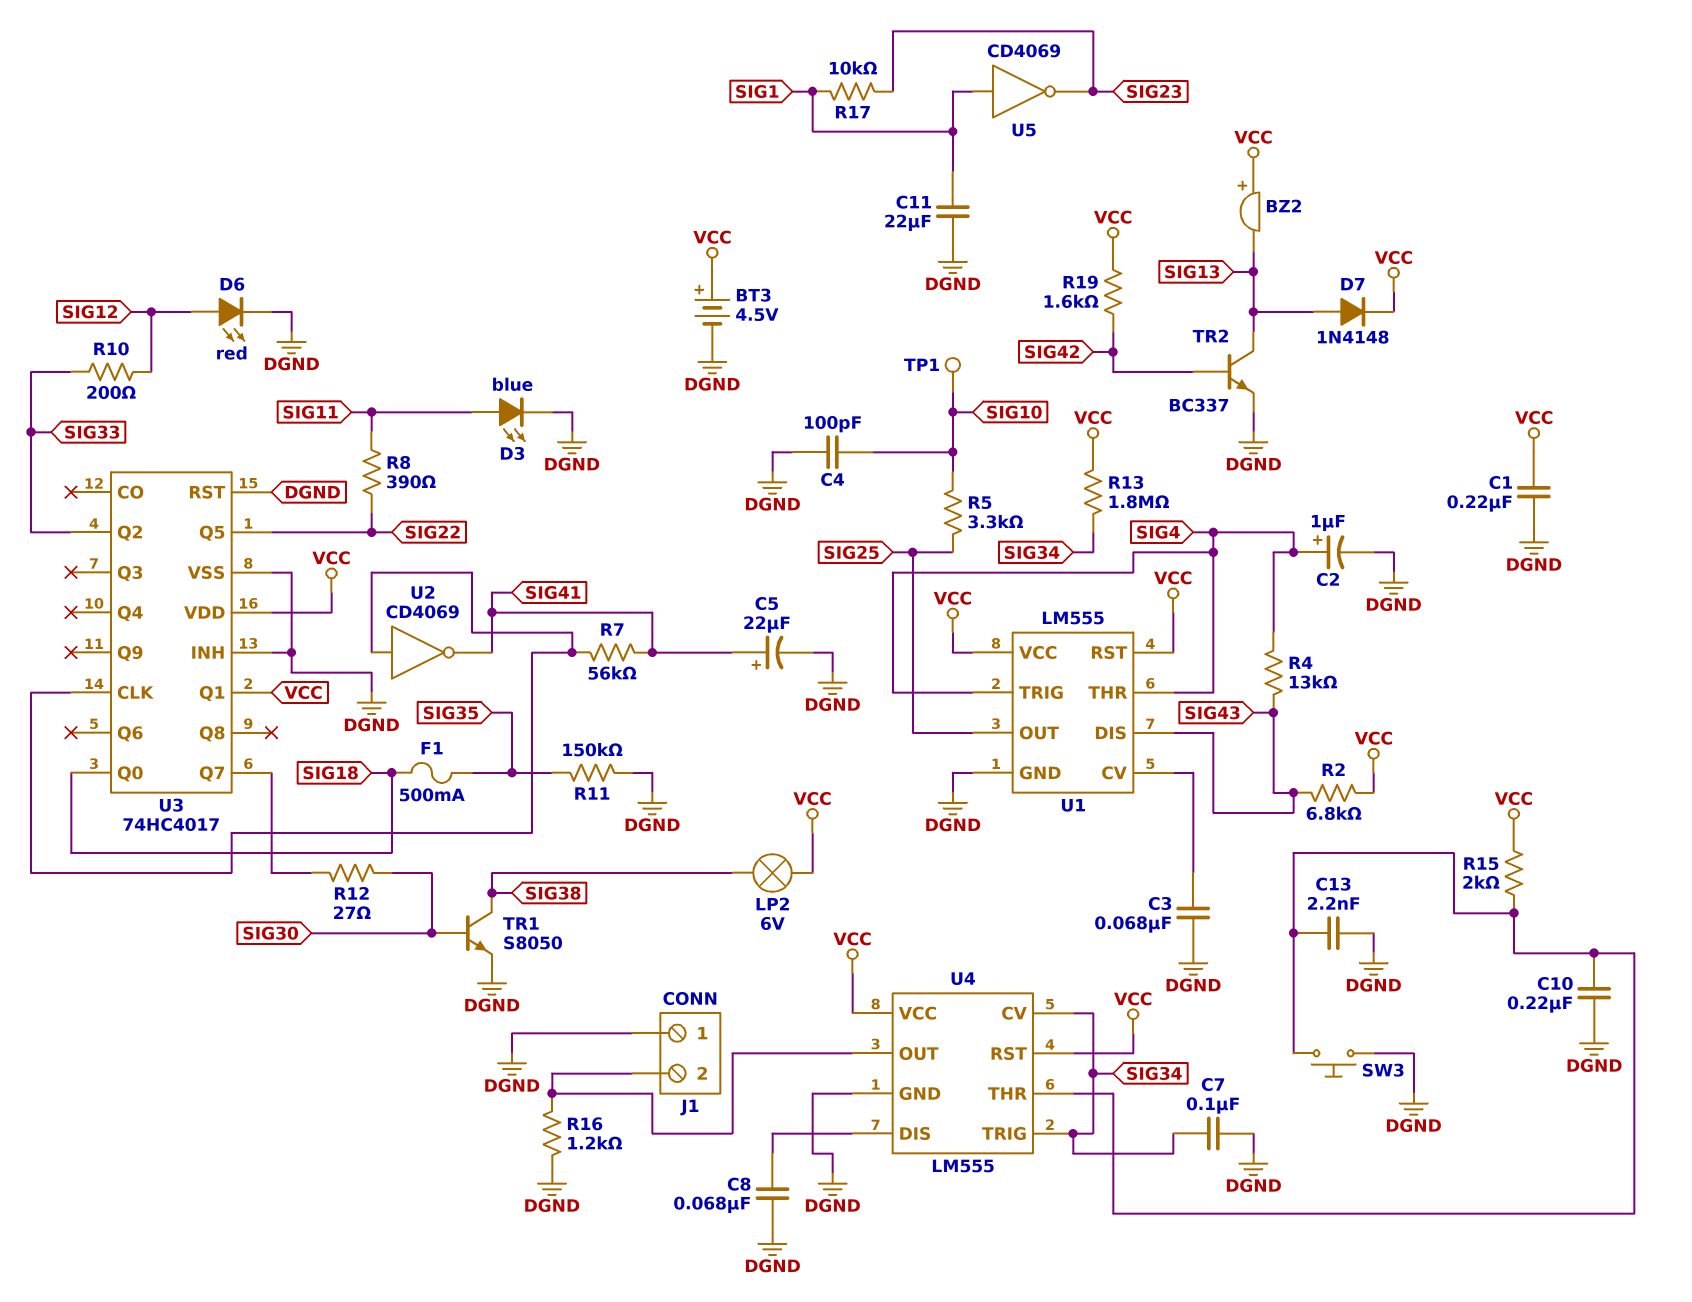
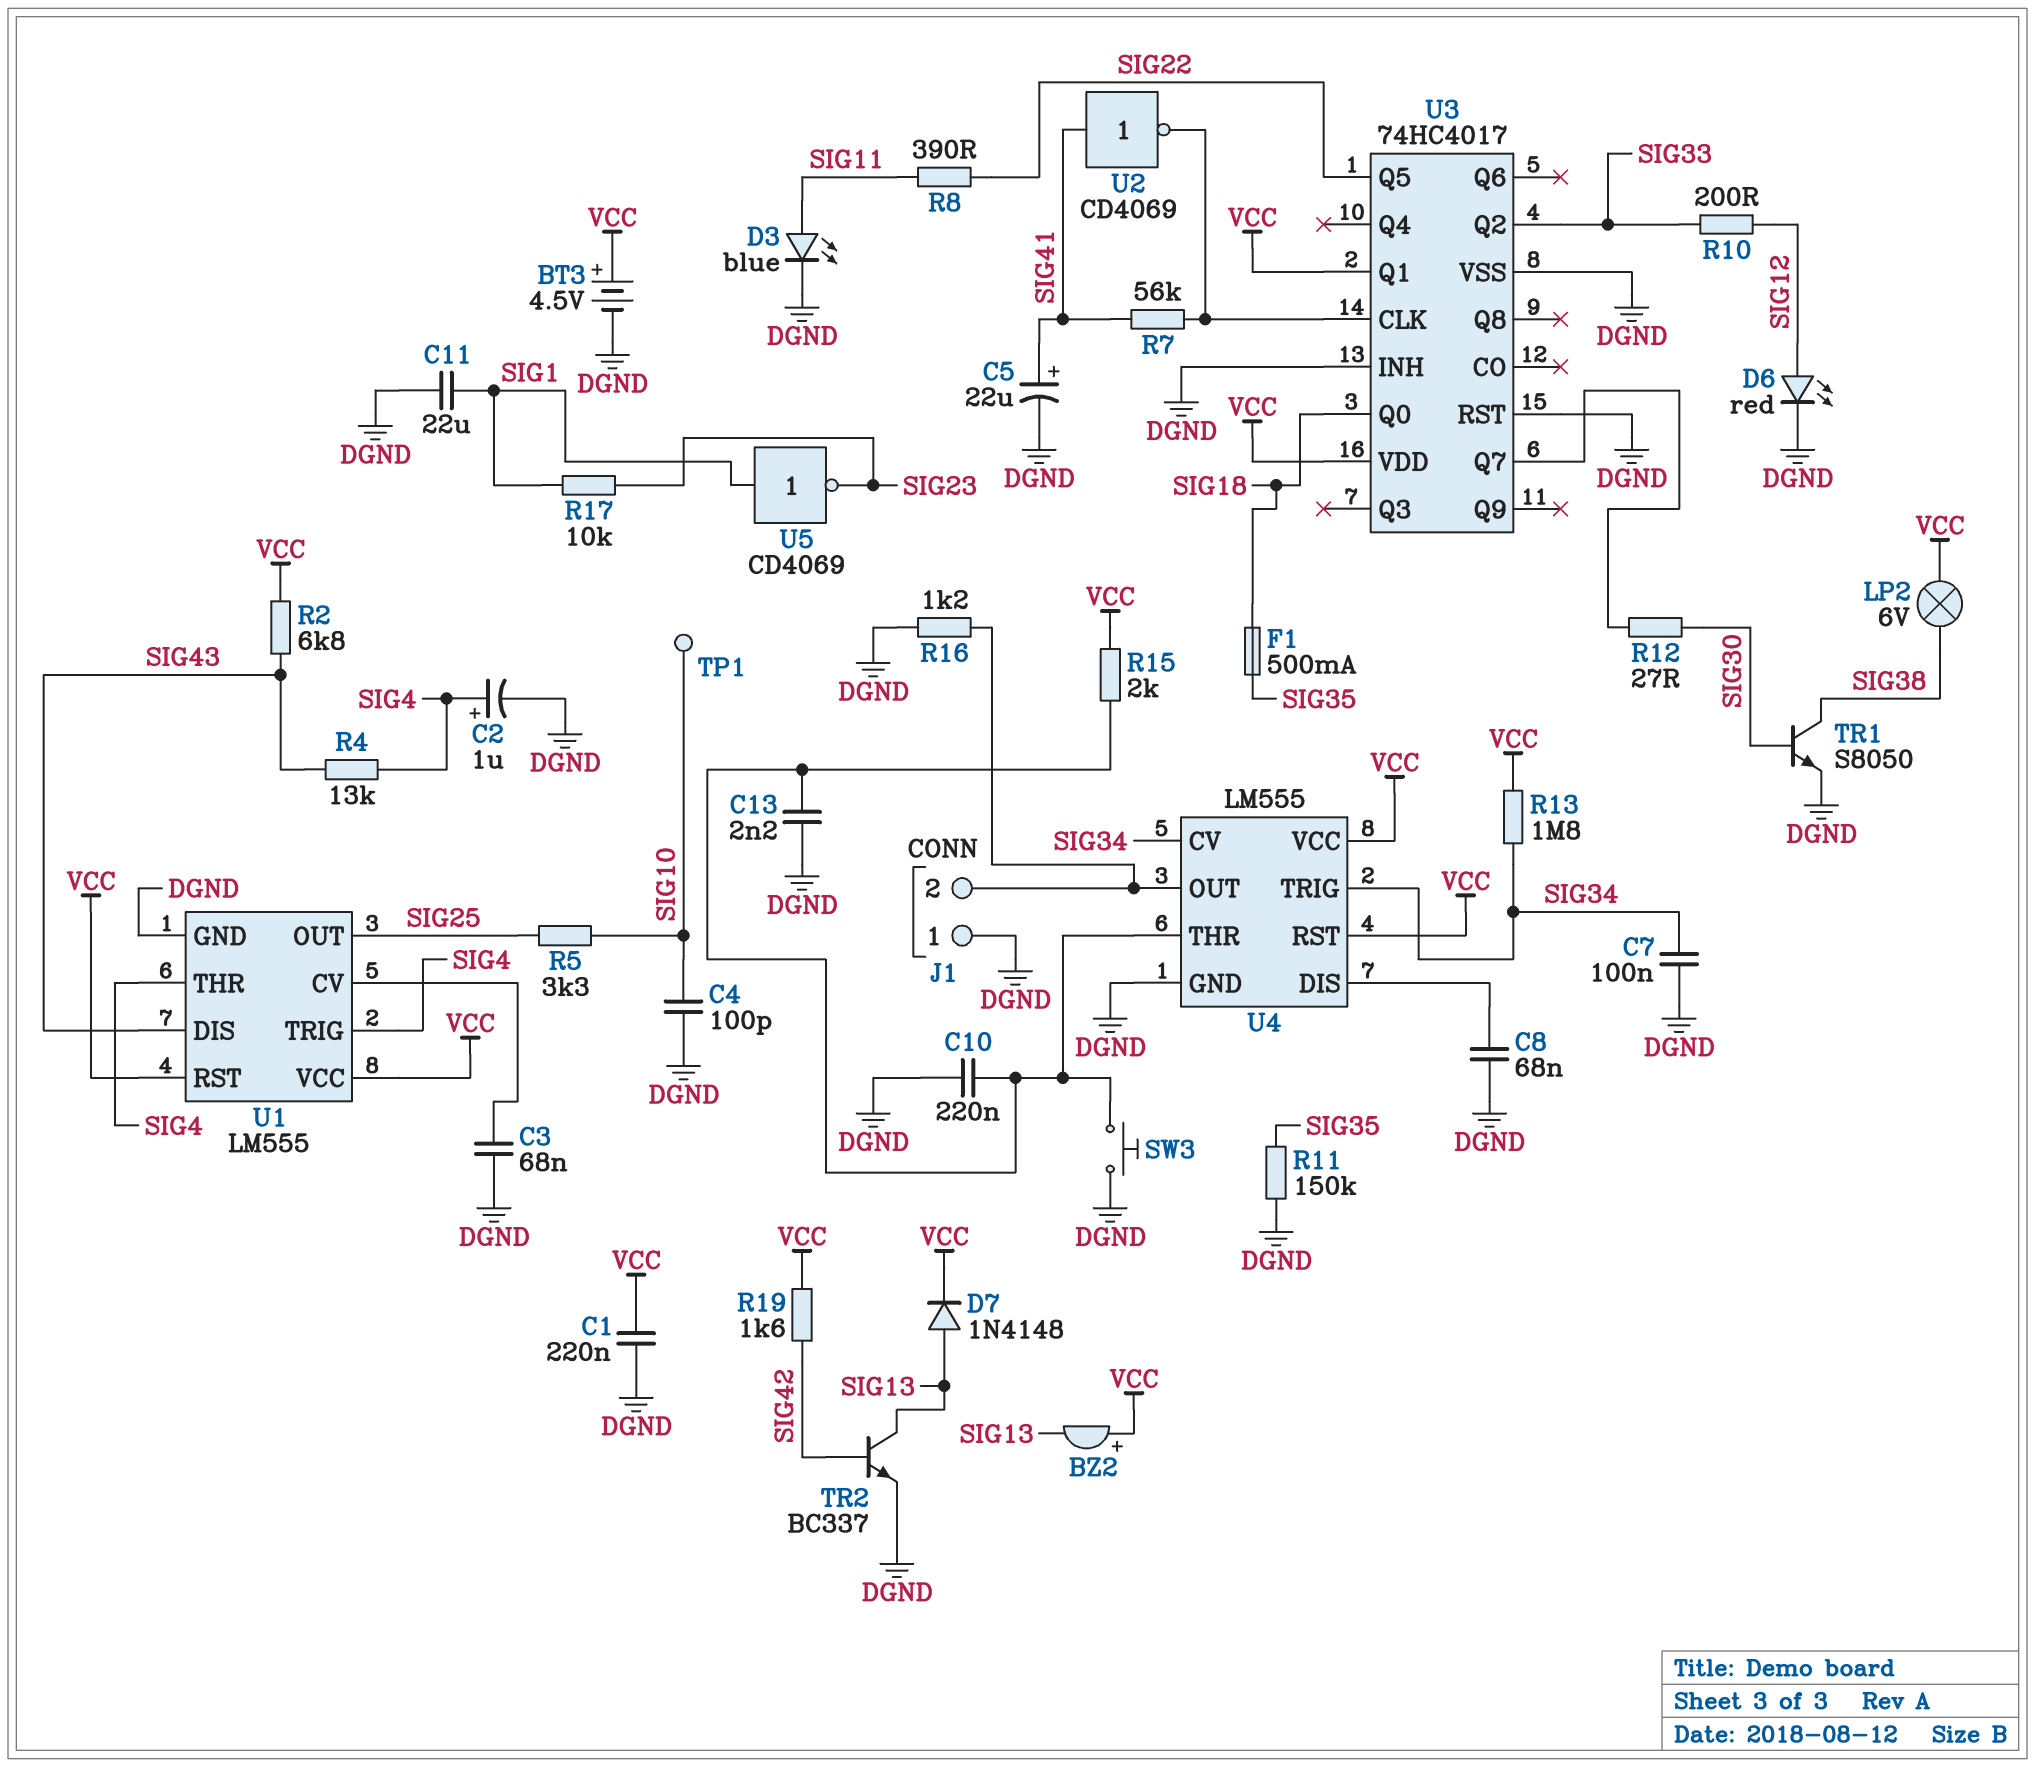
U2: NOT CD4069 (in U3/CLK, out SIG41) -> NOT CD4069 (in SIG41, out U3/CLK)

